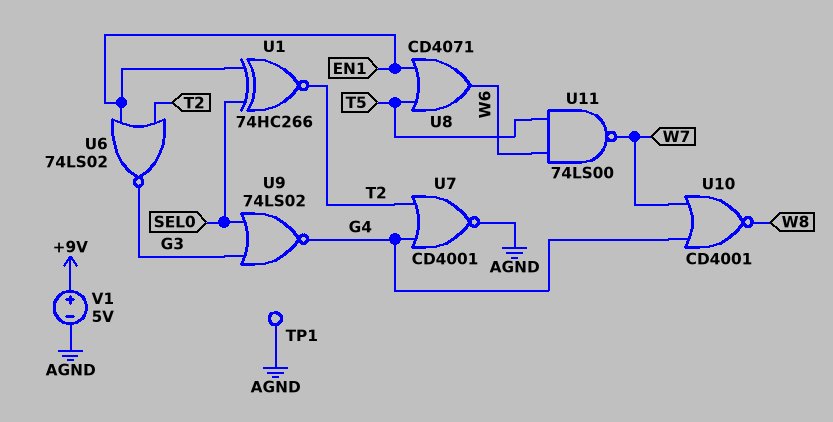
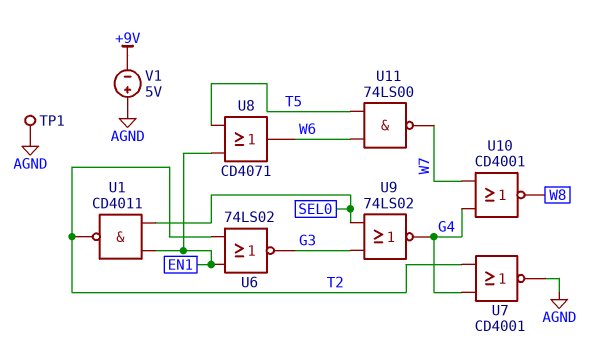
U1: XNOR 74HC266 (in EN1, in SEL0, out T2) -> NAND CD4011 (in EN1, in SEL0, out T2)
V1: 5V (plus +9V, minus AGND) -> 5V (plus AGND, minus +9V)

